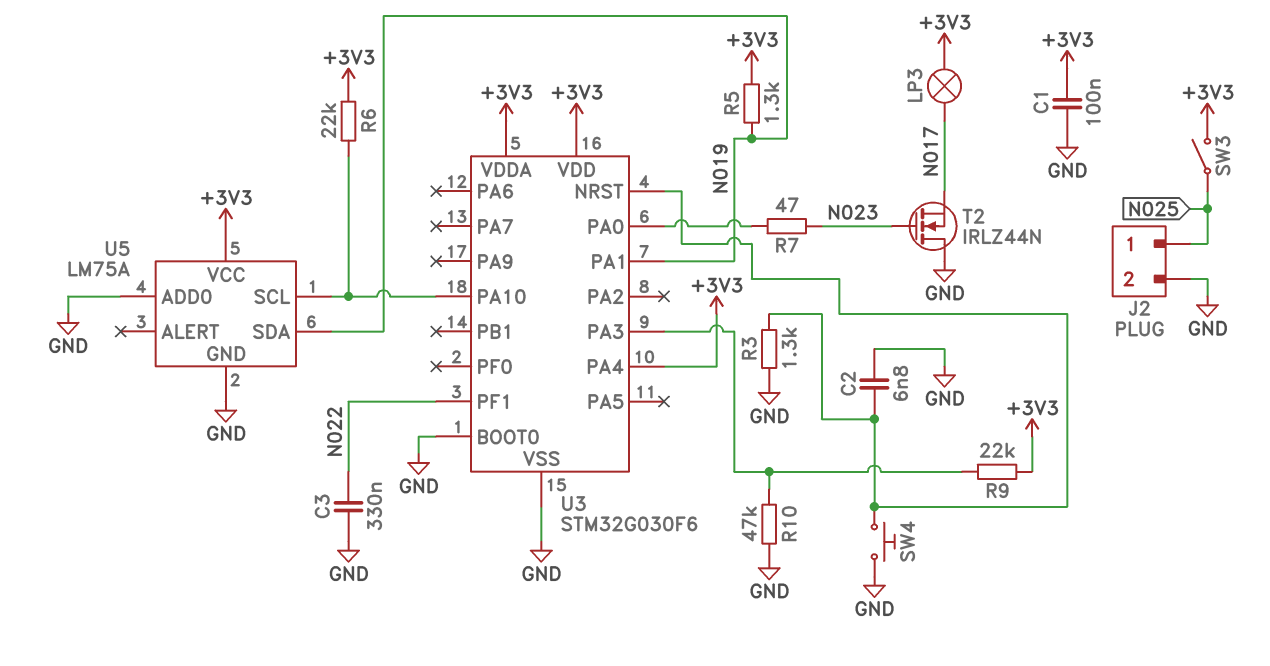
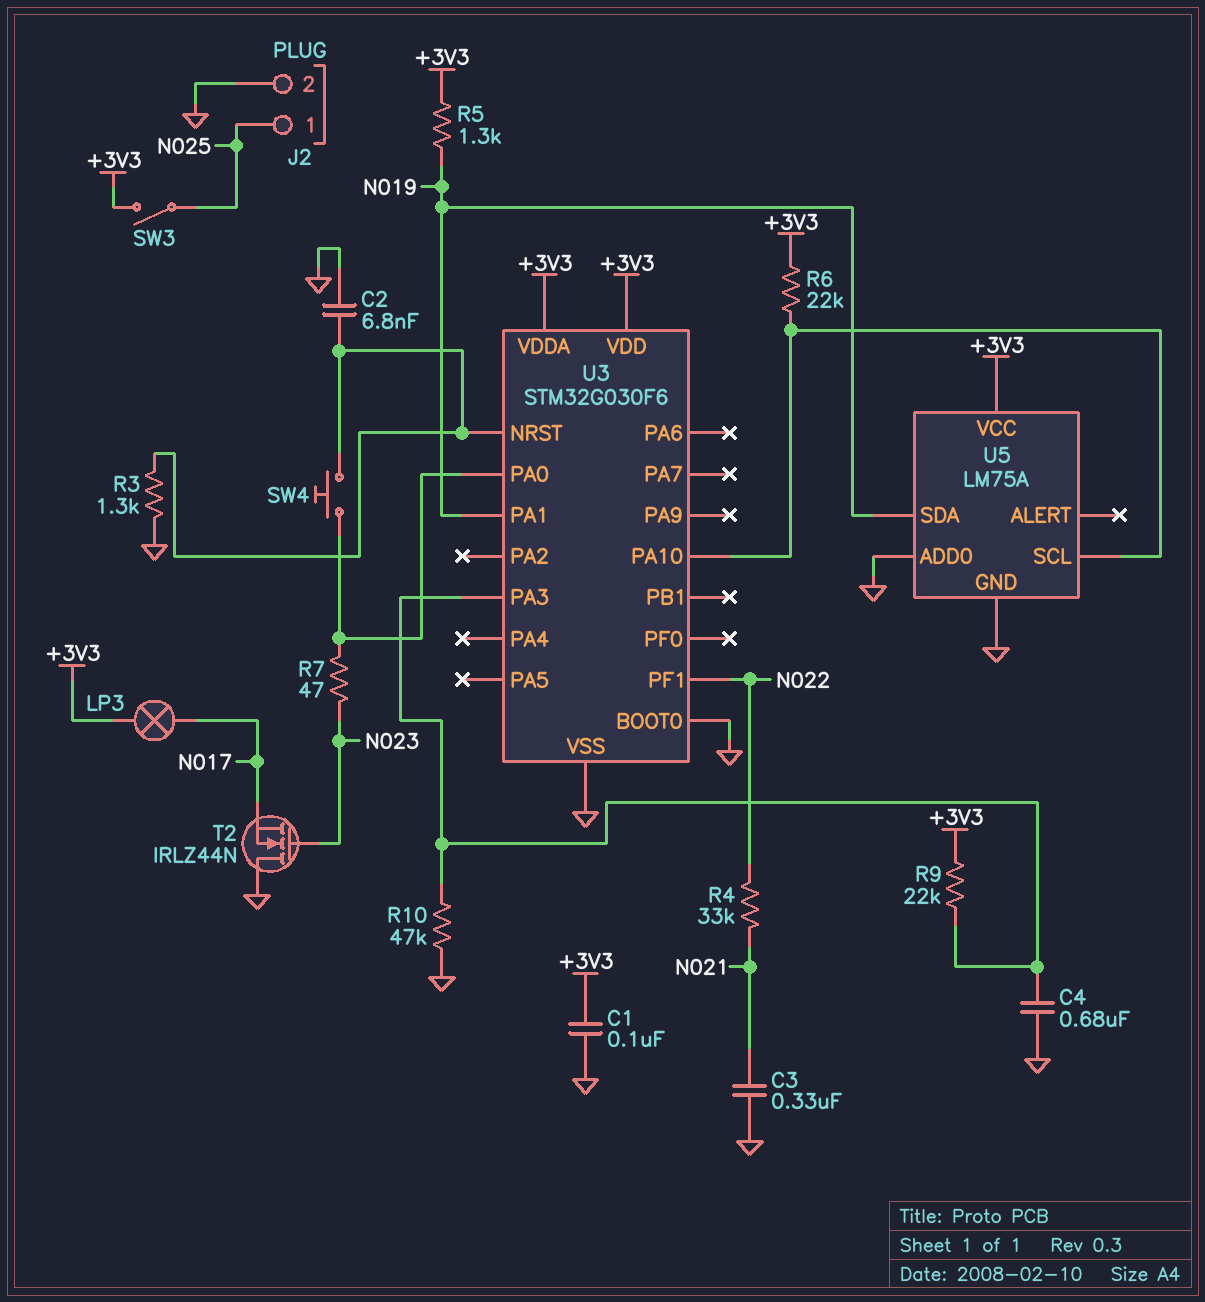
C3: 330nF (GND, N022) -> 330nF (GND, N021)
C4: none -> 680nF (GND, U3/PA3)
R4: none -> 33k (N021, N022)
SW4: button (GND, U3/NRST) -> button (U3/NRST, U3/PA0)
U3 pin PA4: +3V3 -> none

